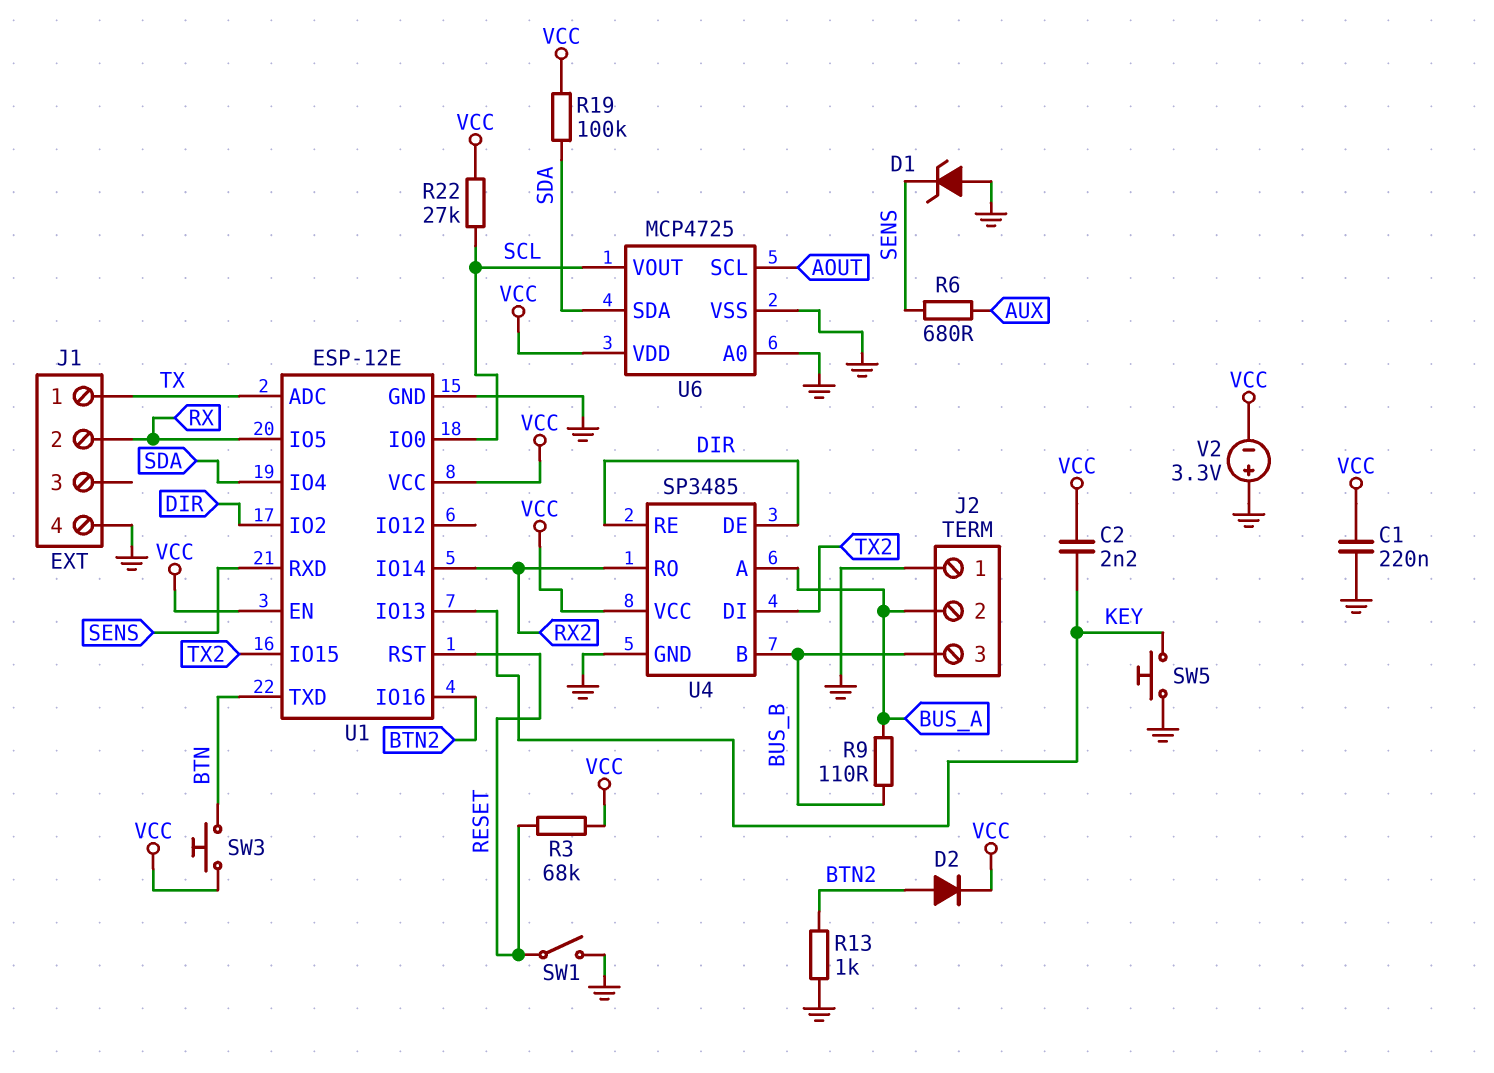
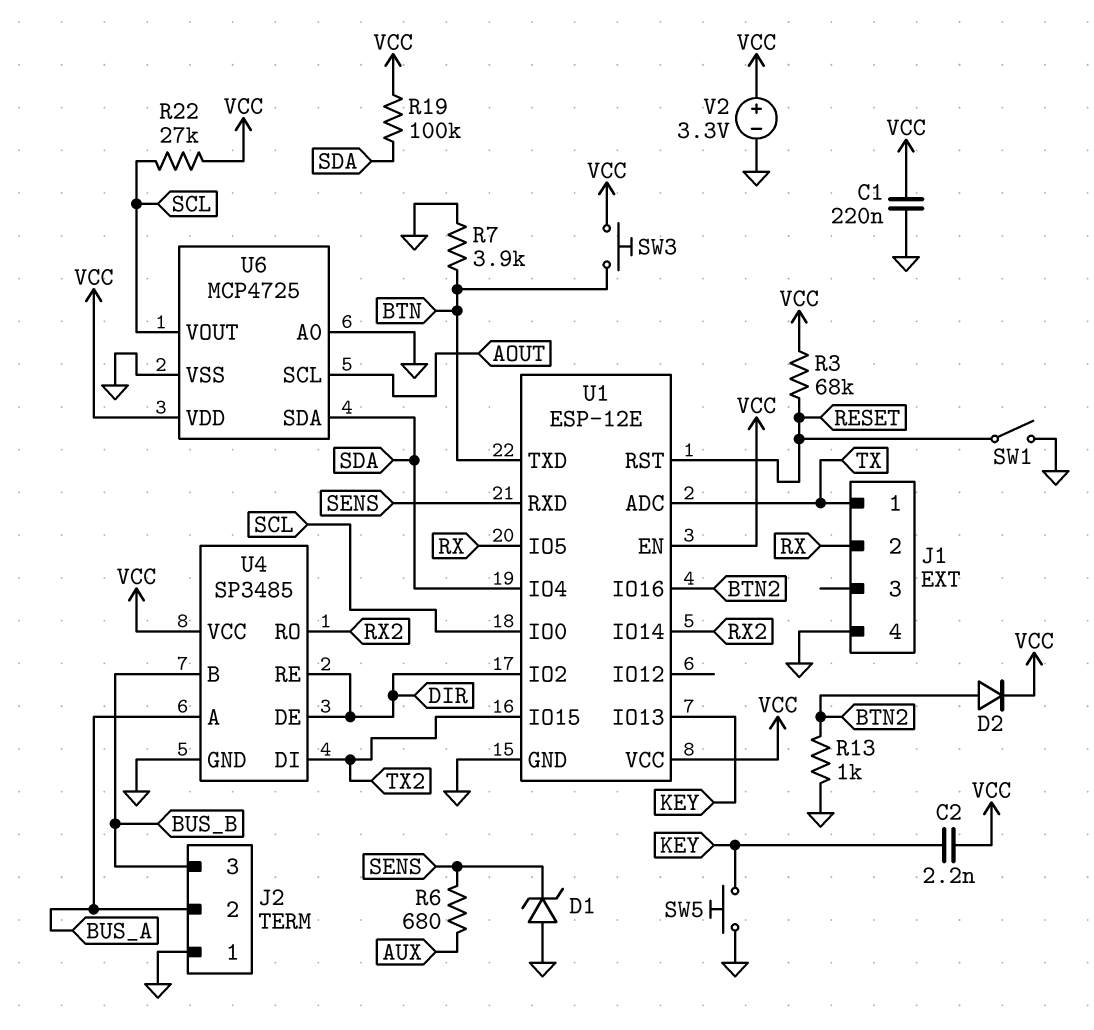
R7: none -> 3.9k (BTN, GND)
R9: 110 (BUS_A, BUS_B) -> none
V2: 3.3V (plus GND, minus VCC) -> 3.3V (plus VCC, minus GND)

